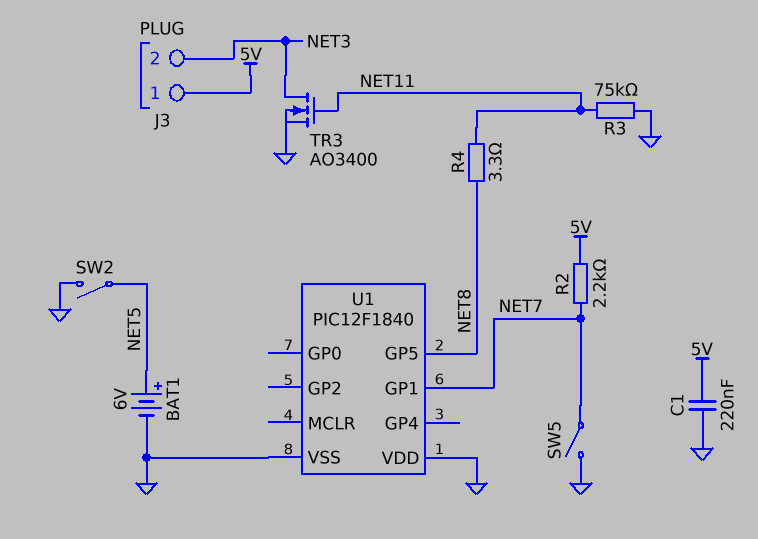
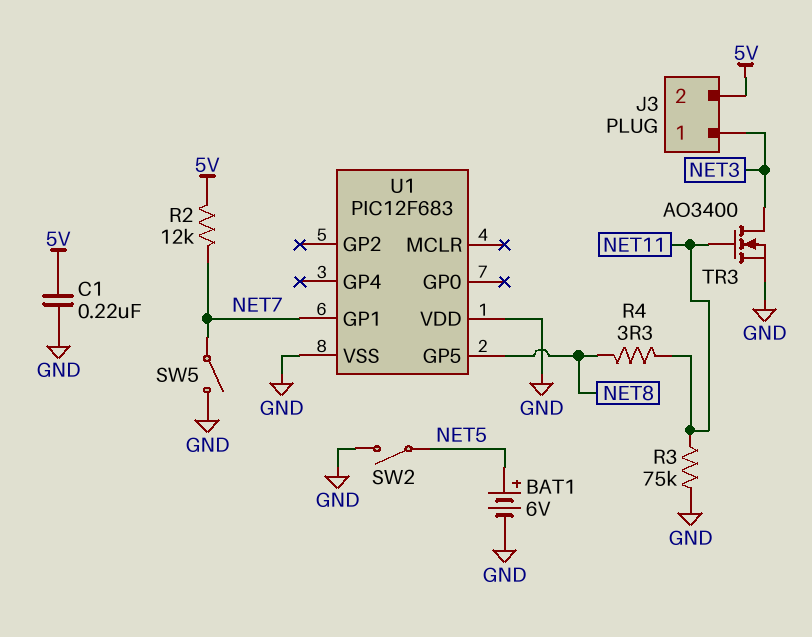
J3 pin 1: 5V -> NET3
J3 pin 2: NET3 -> 5V
R2: 2.2k (5V, NET7) -> 12k (5V, NET7)
U1: PIC12F1840 -> PIC12F683

